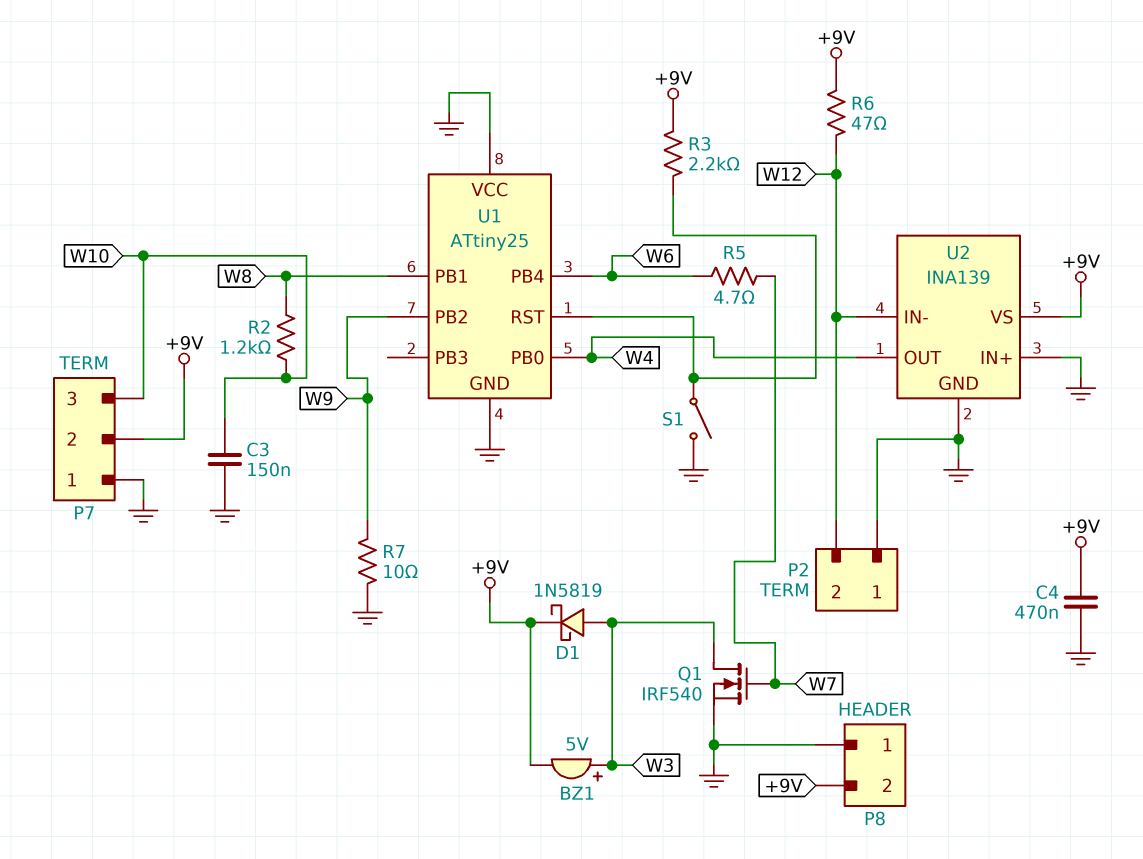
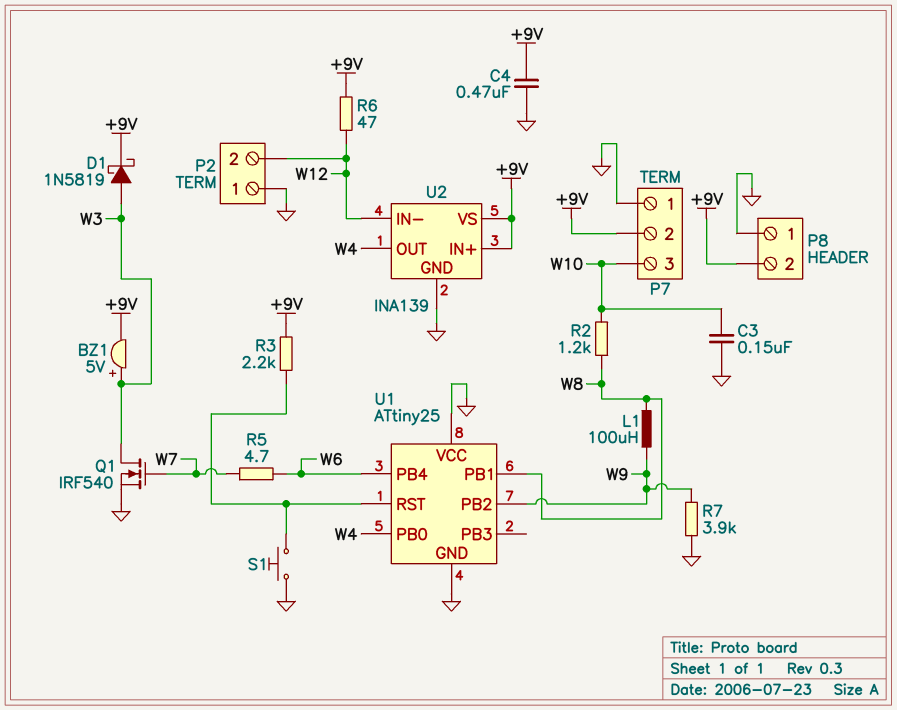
L1: none -> 100uH (W8, W9)
R7: 10 (GND, W9) -> 3.9k (GND, W9)
S1: switch (GND, U1/RST) -> button (GND, U1/RST)
U2 pin IN+: GND -> +9V

